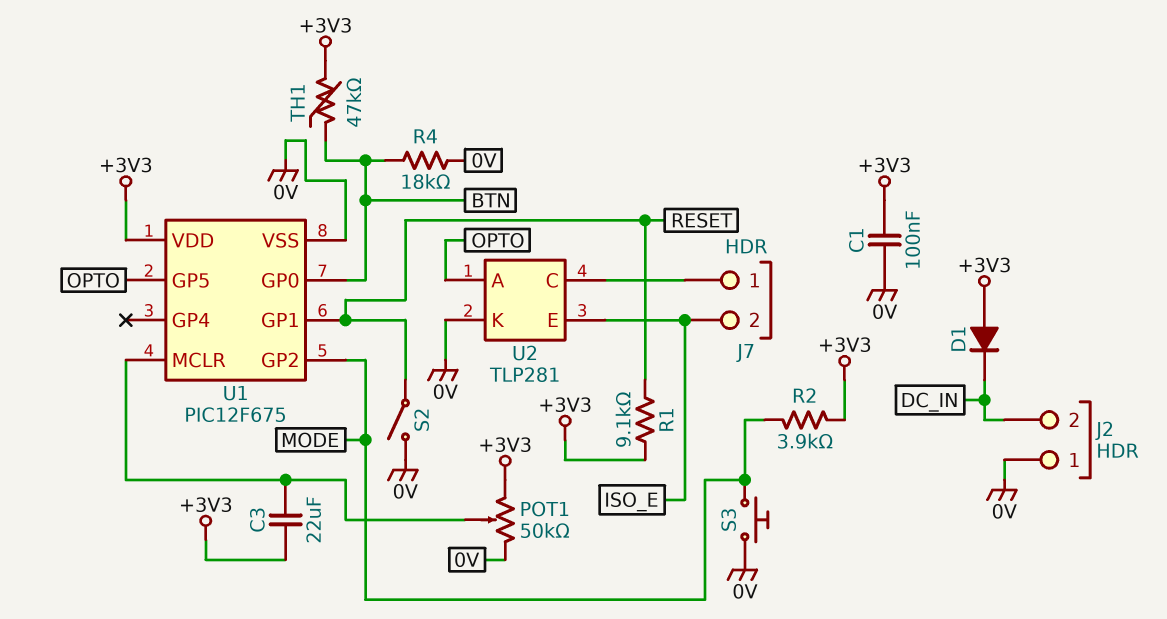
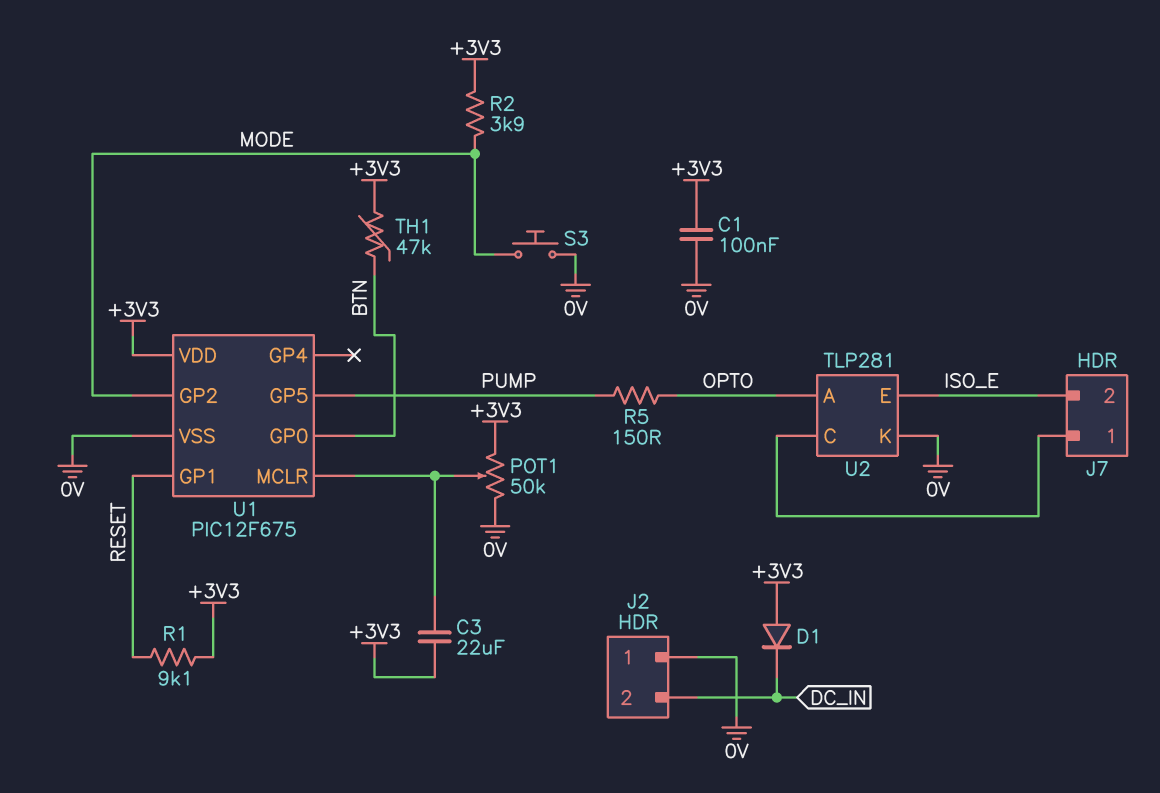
R4: 18k (0V, BTN) -> none
R5: none -> 150 (OPTO, PUMP)
S2: switch (0V, RESET) -> none
U1 pin GP5: OPTO -> PUMP

